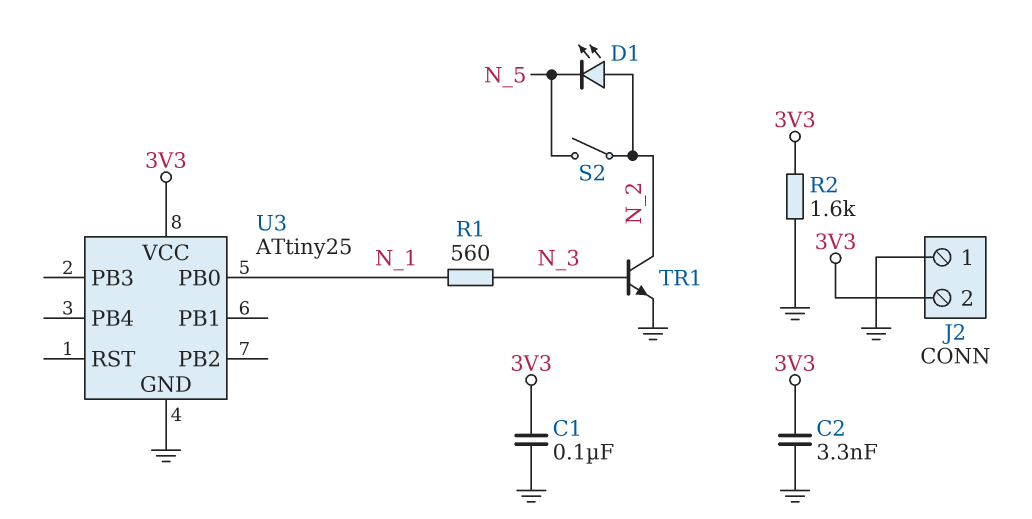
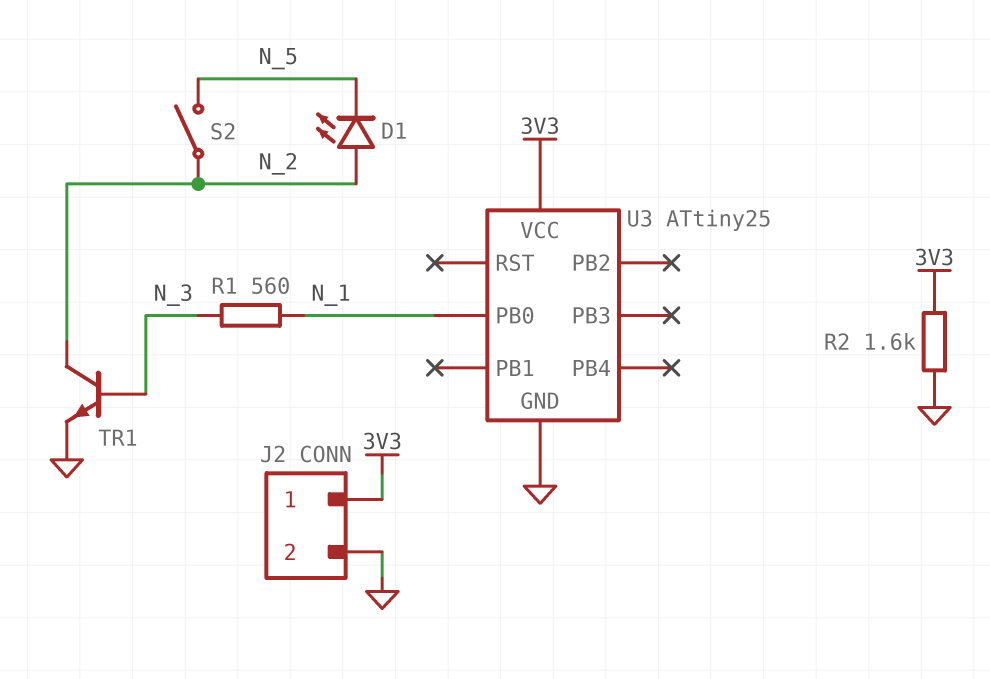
C1: 100nF (3V3, GND) -> none
C2: 3.3nF (3V3, GND) -> none
J2 pin 1: GND -> 3V3
J2 pin 2: 3V3 -> GND

